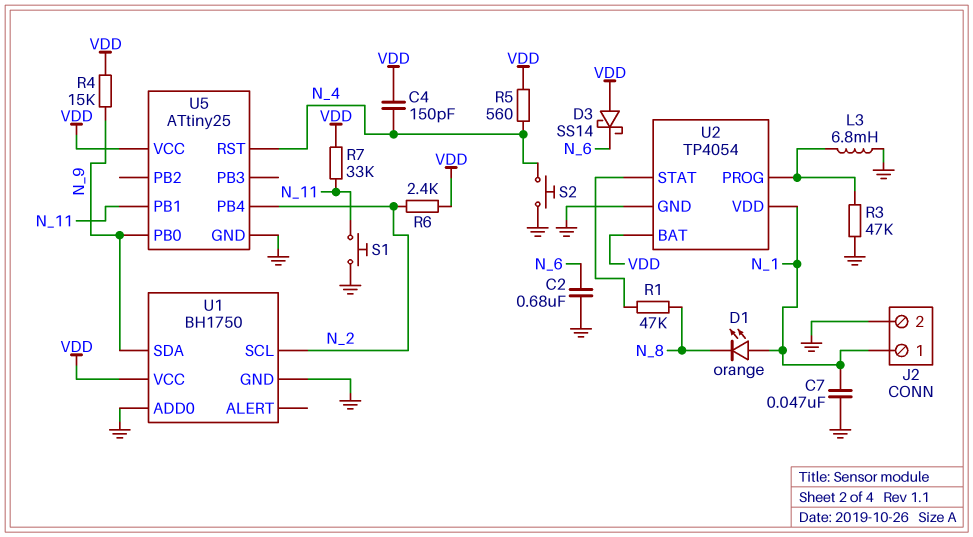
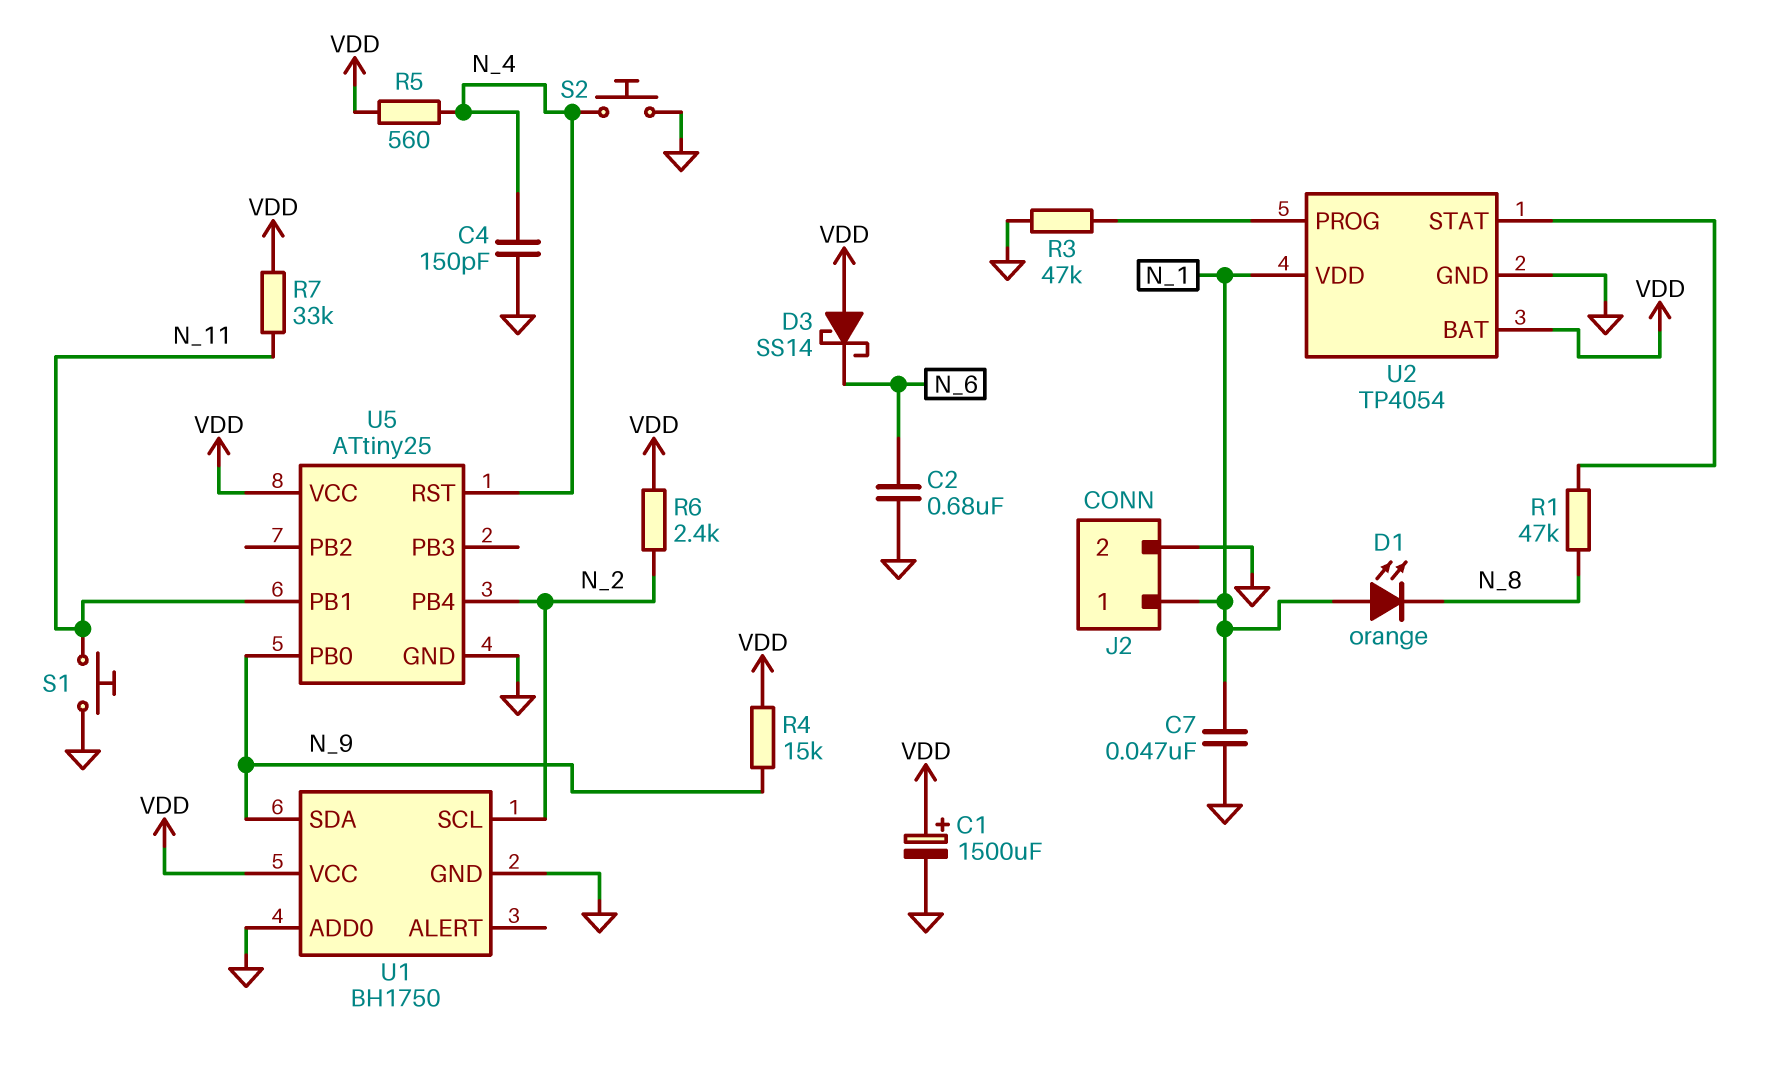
C1: none -> 1500uF (plus VDD, minus GND)
C4: 150pF (N_4, VDD) -> 150pF (GND, N_4)
L3: 6.8mH (GND, U2/PROG) -> none

